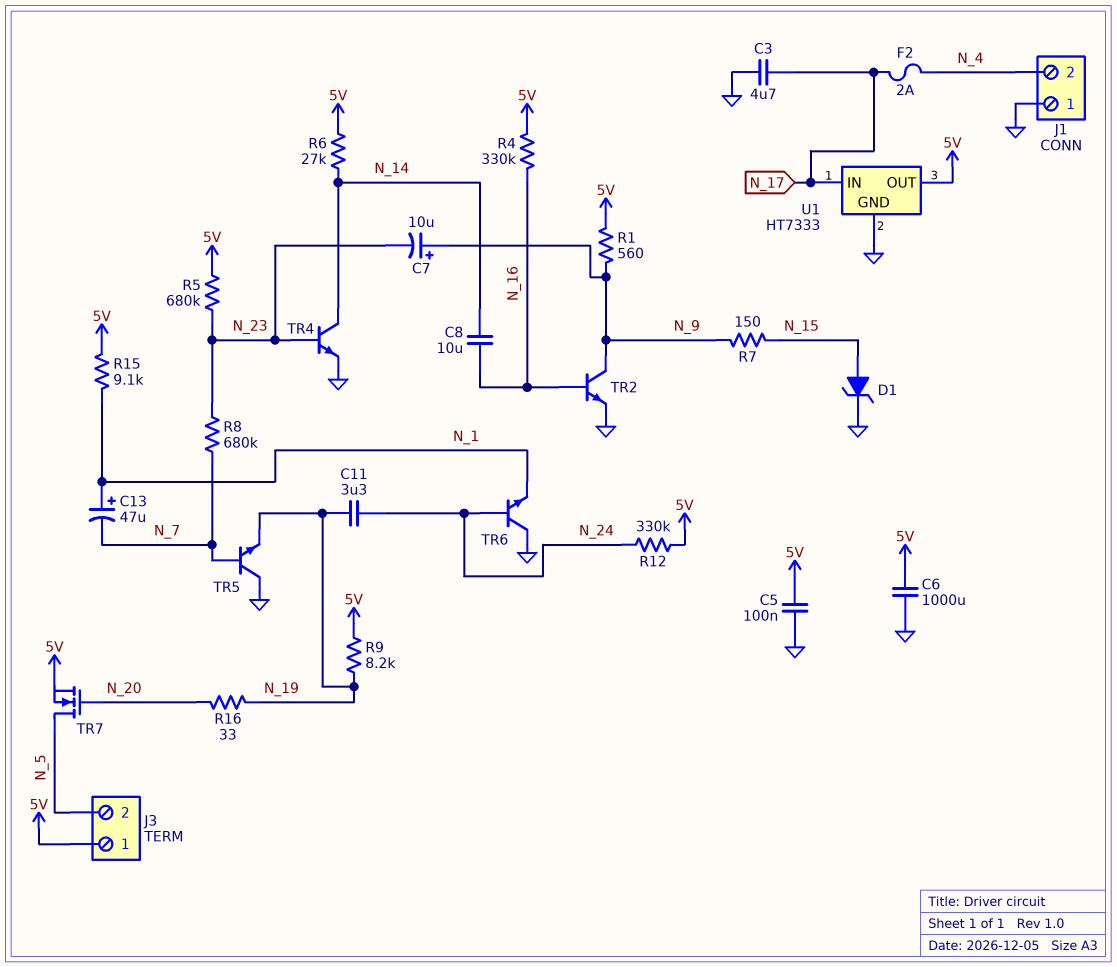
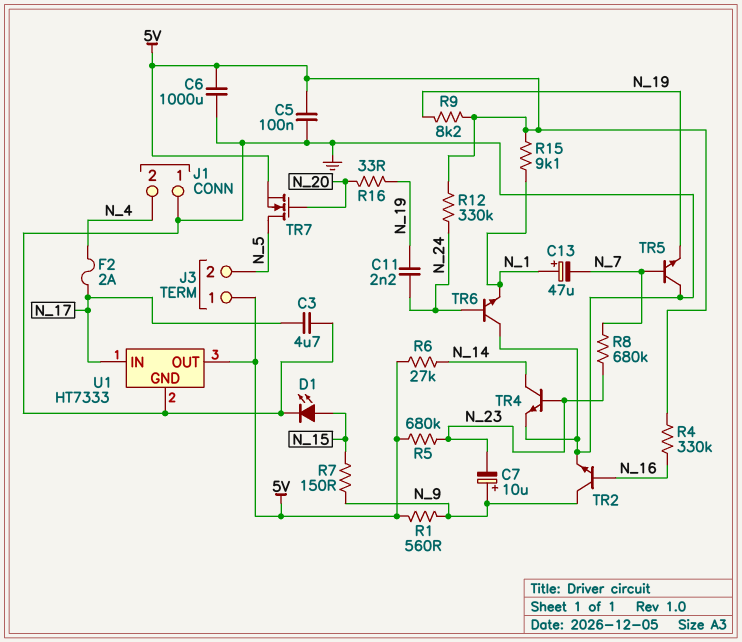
C8: 10uF (N_14, N_16) -> none
C11: 3.3uF (N_19, N_24) -> 2.2nF (N_19, N_24)
D1: zener (A N_15, K GND) -> LED (A N_15, K GND)

